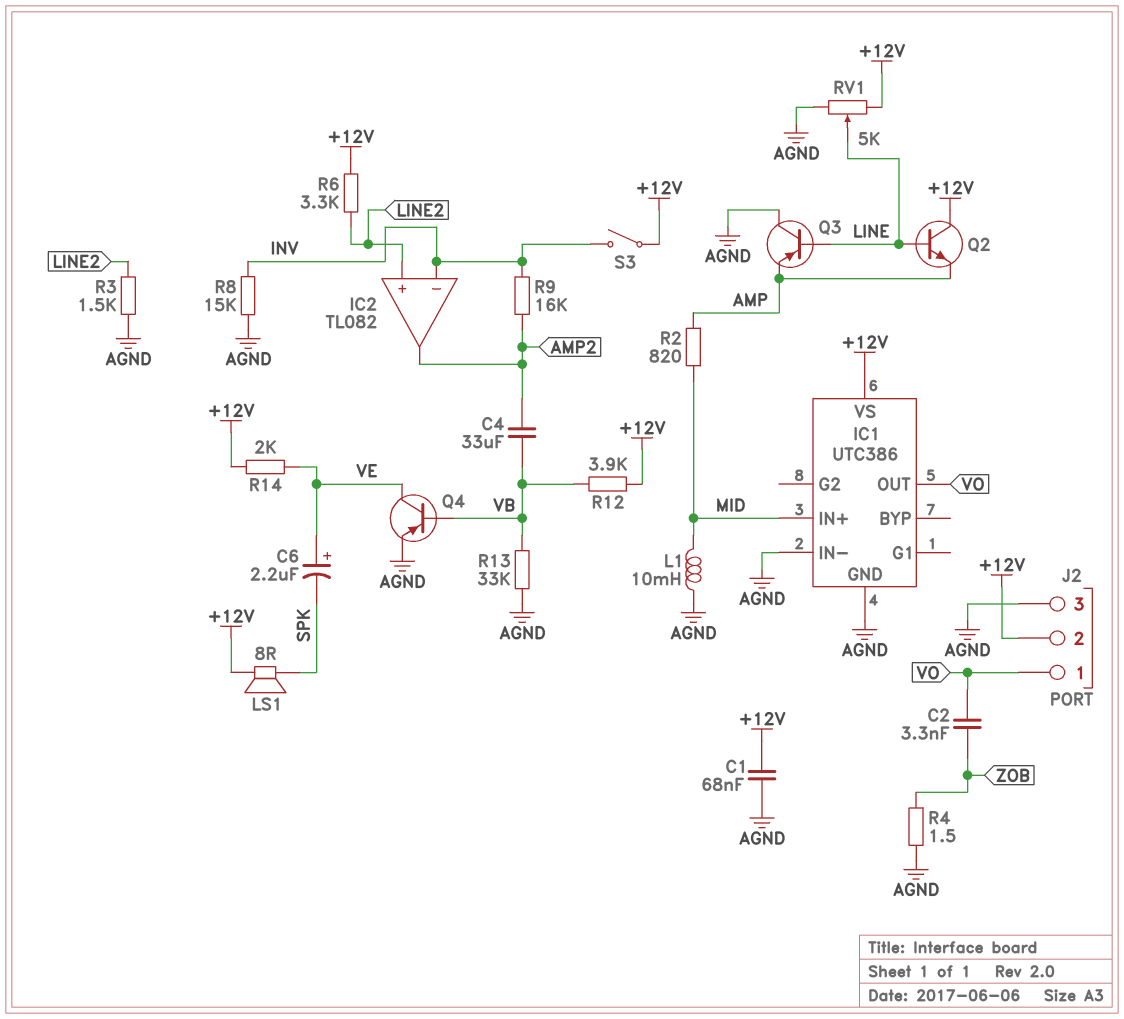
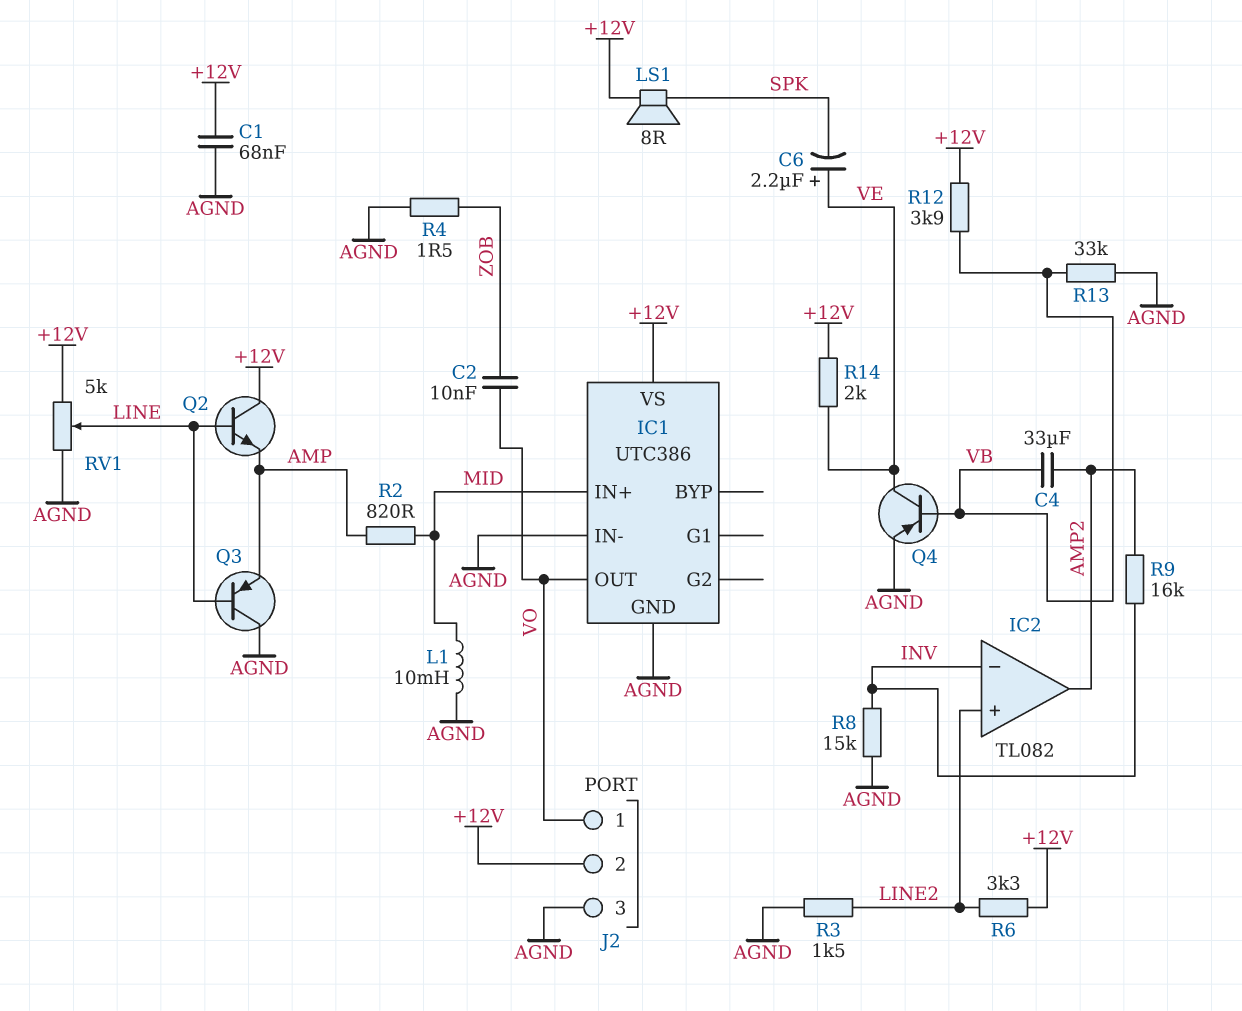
C2: 3.3nF (VO, ZOB) -> 10nF (VO, ZOB)
S3: switch (+12V, INV) -> none

